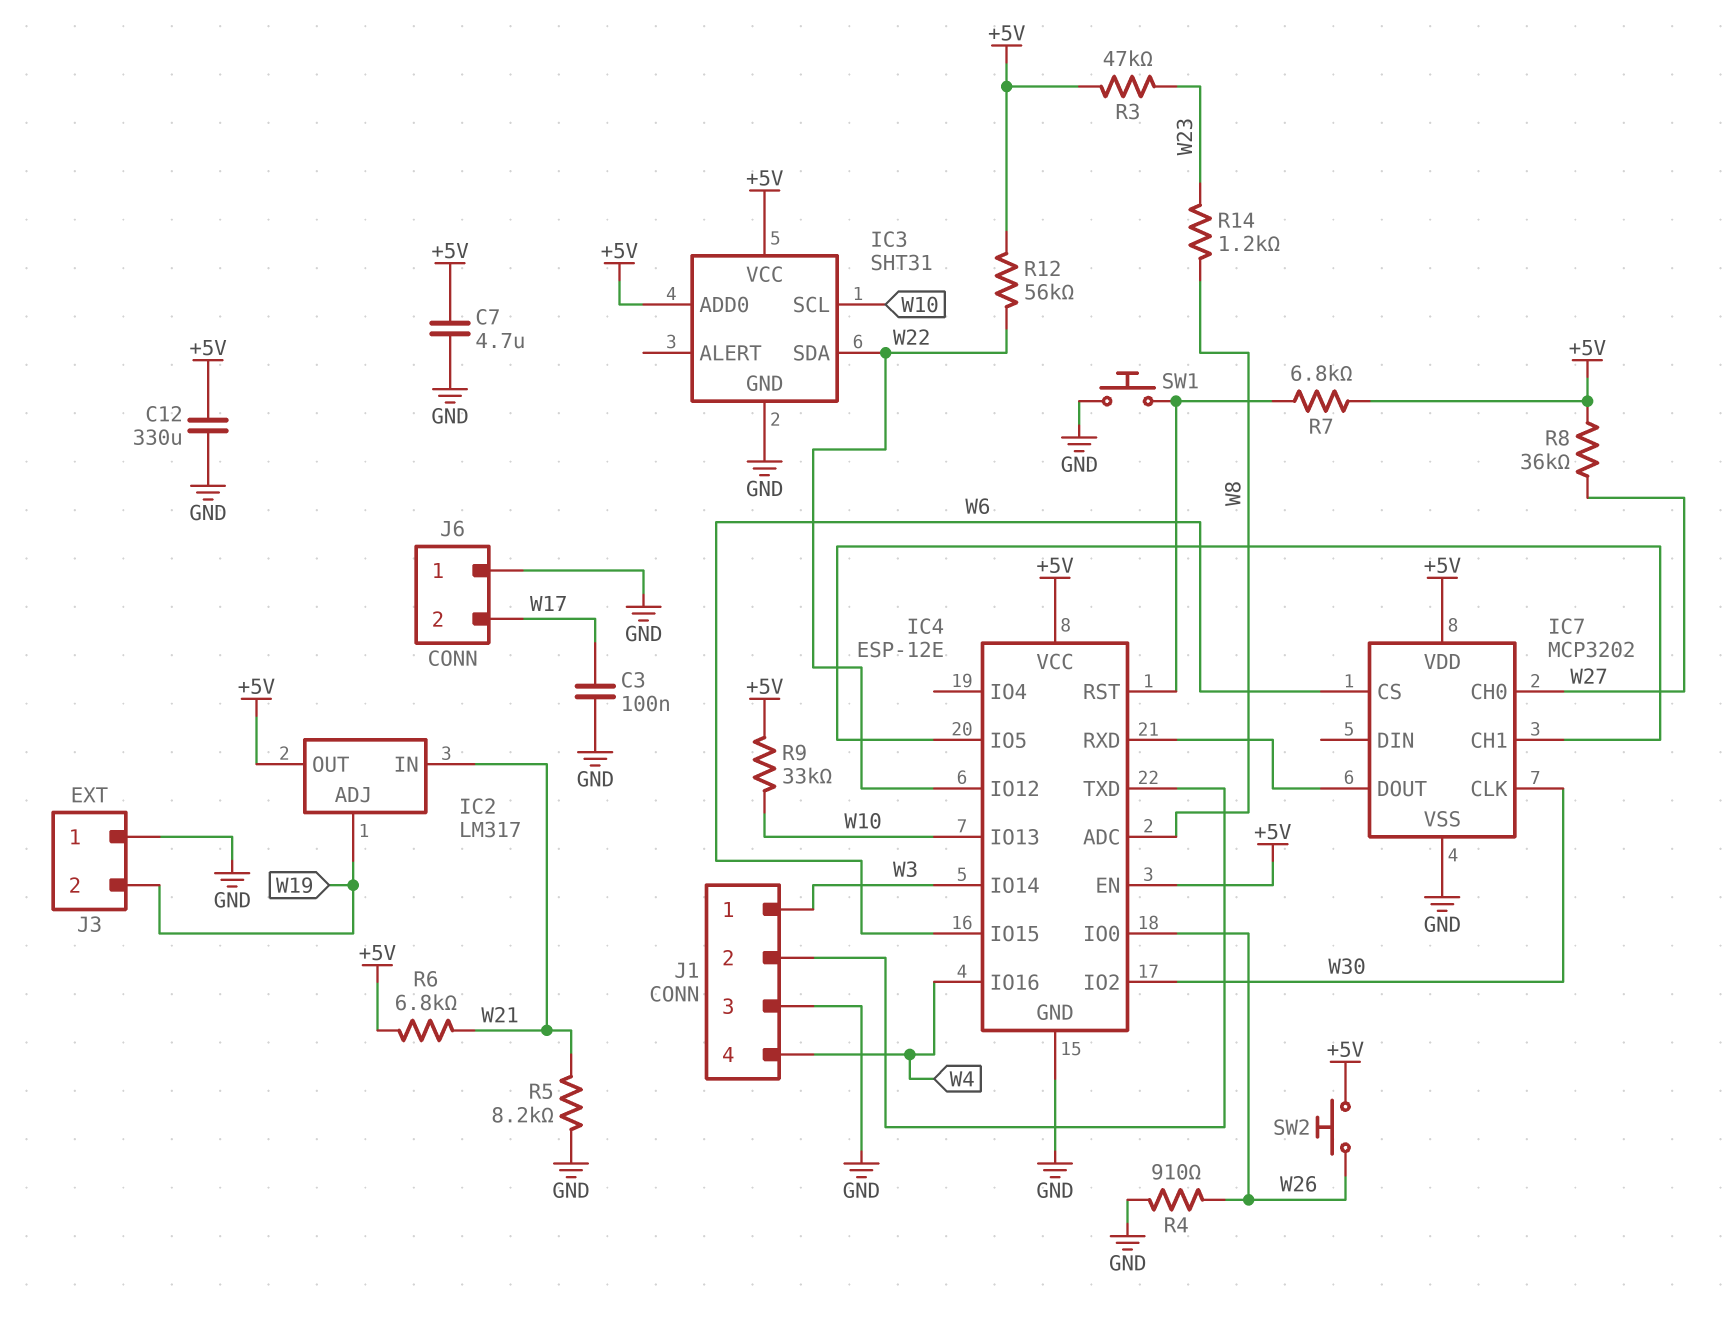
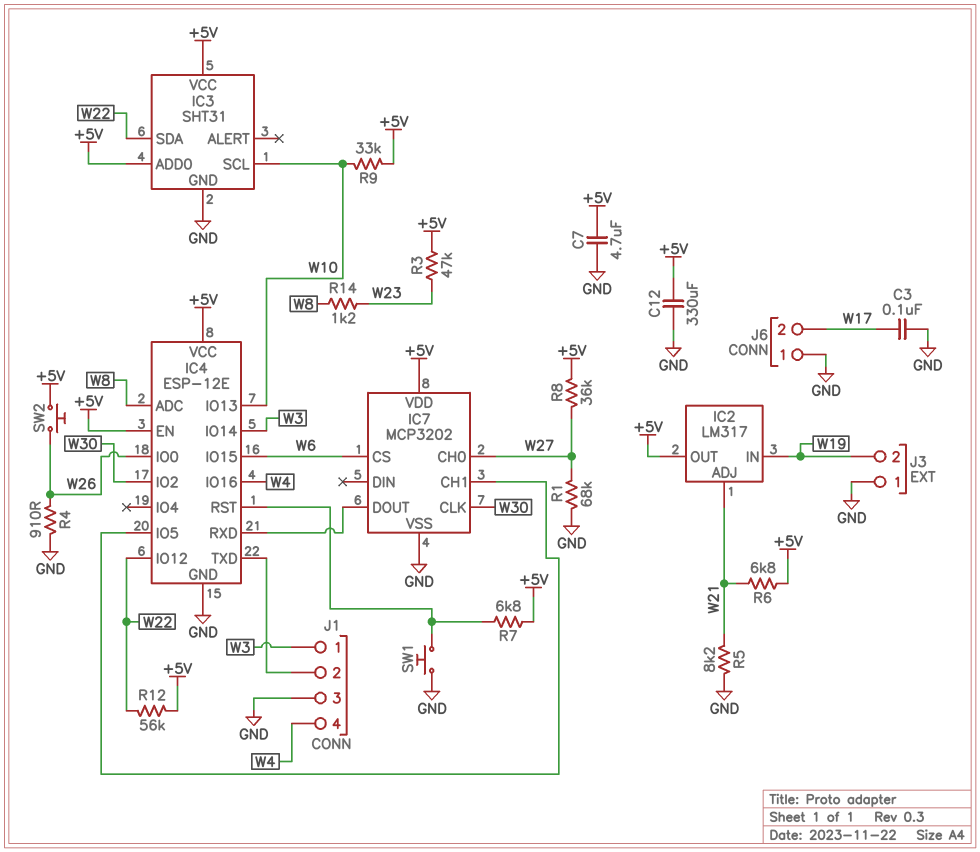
IC2 pin ADJ: W19 -> W21
IC2 pin IN: W21 -> W19
R1: none -> 68k (GND, W27)

